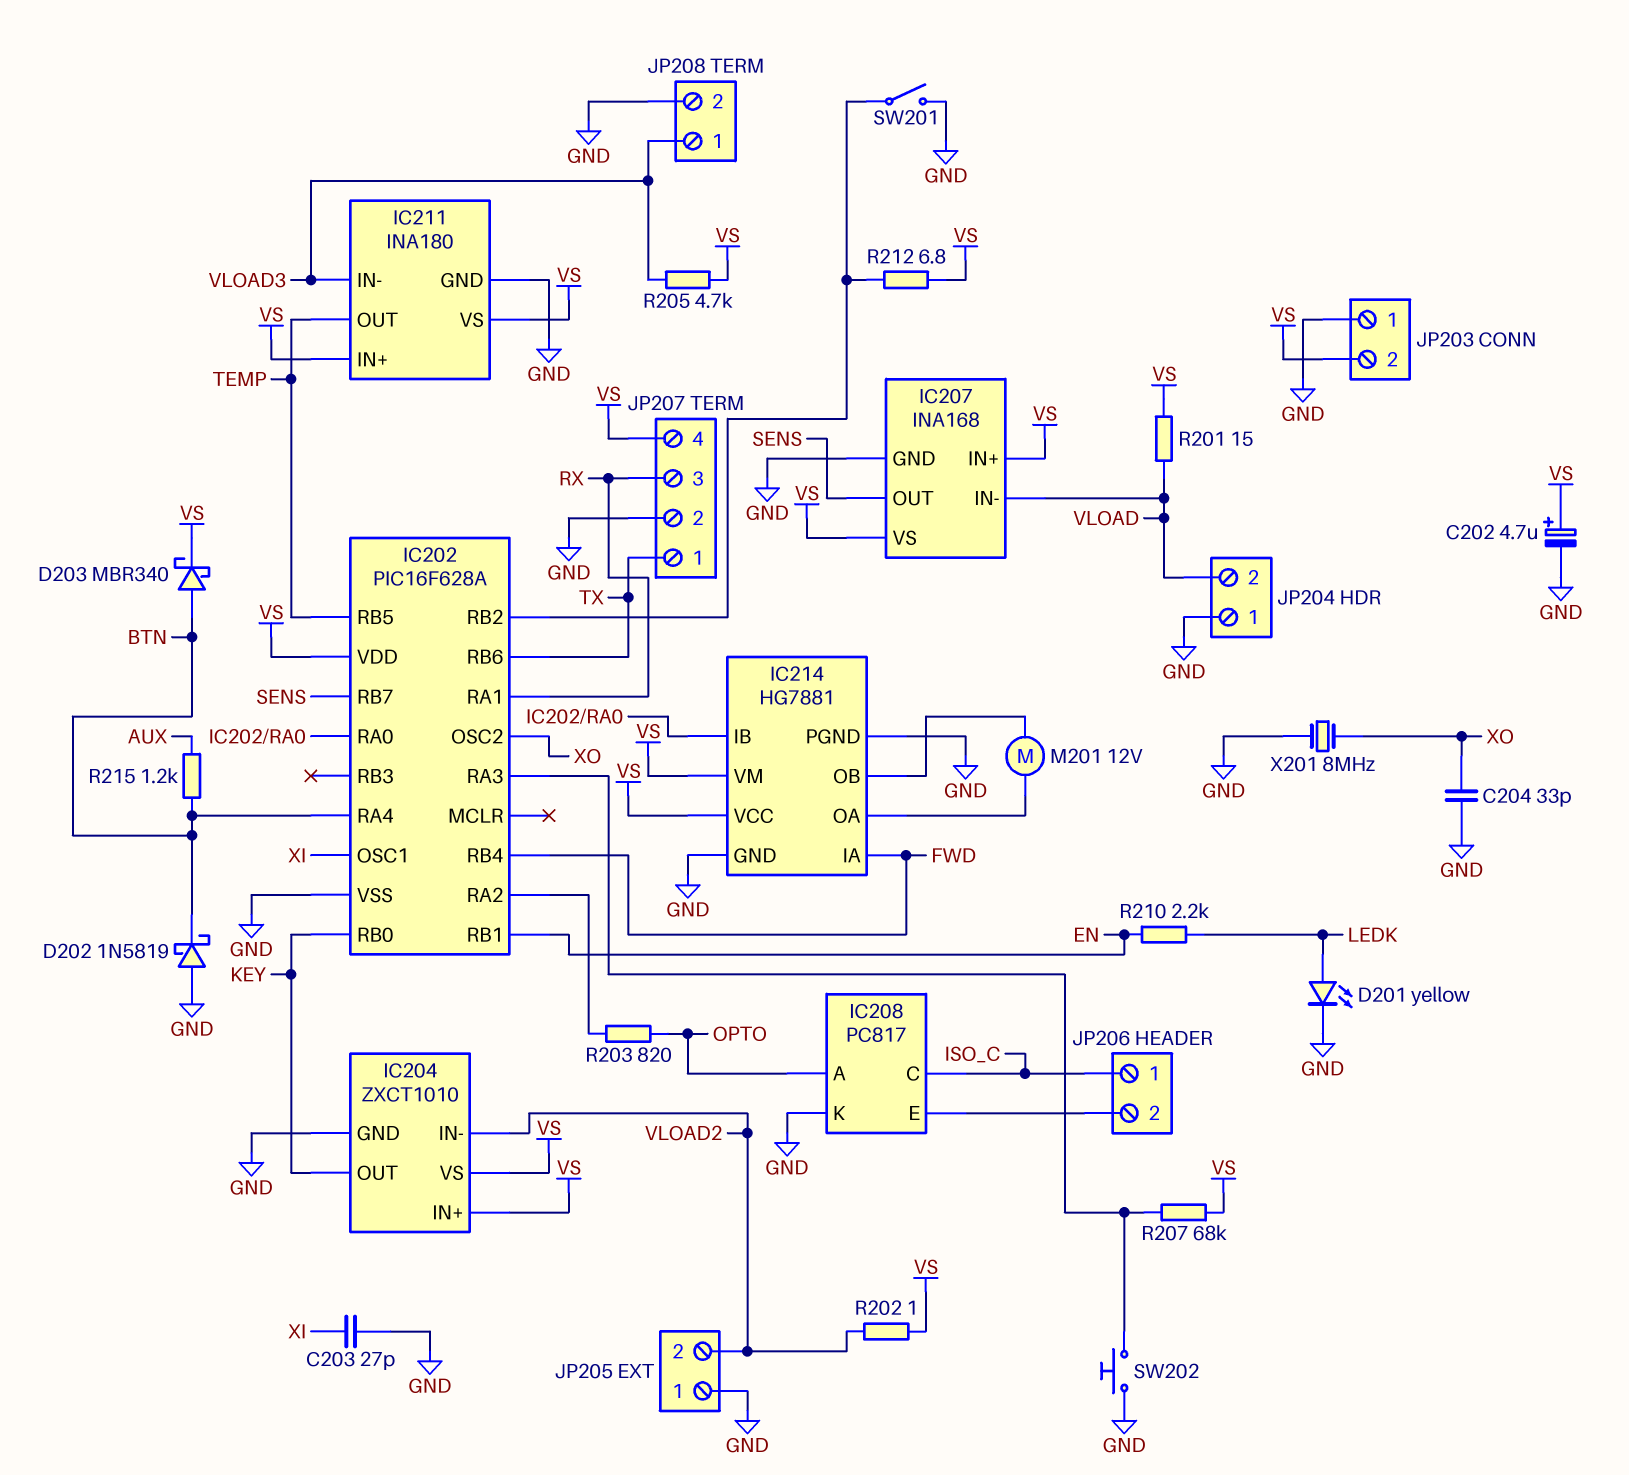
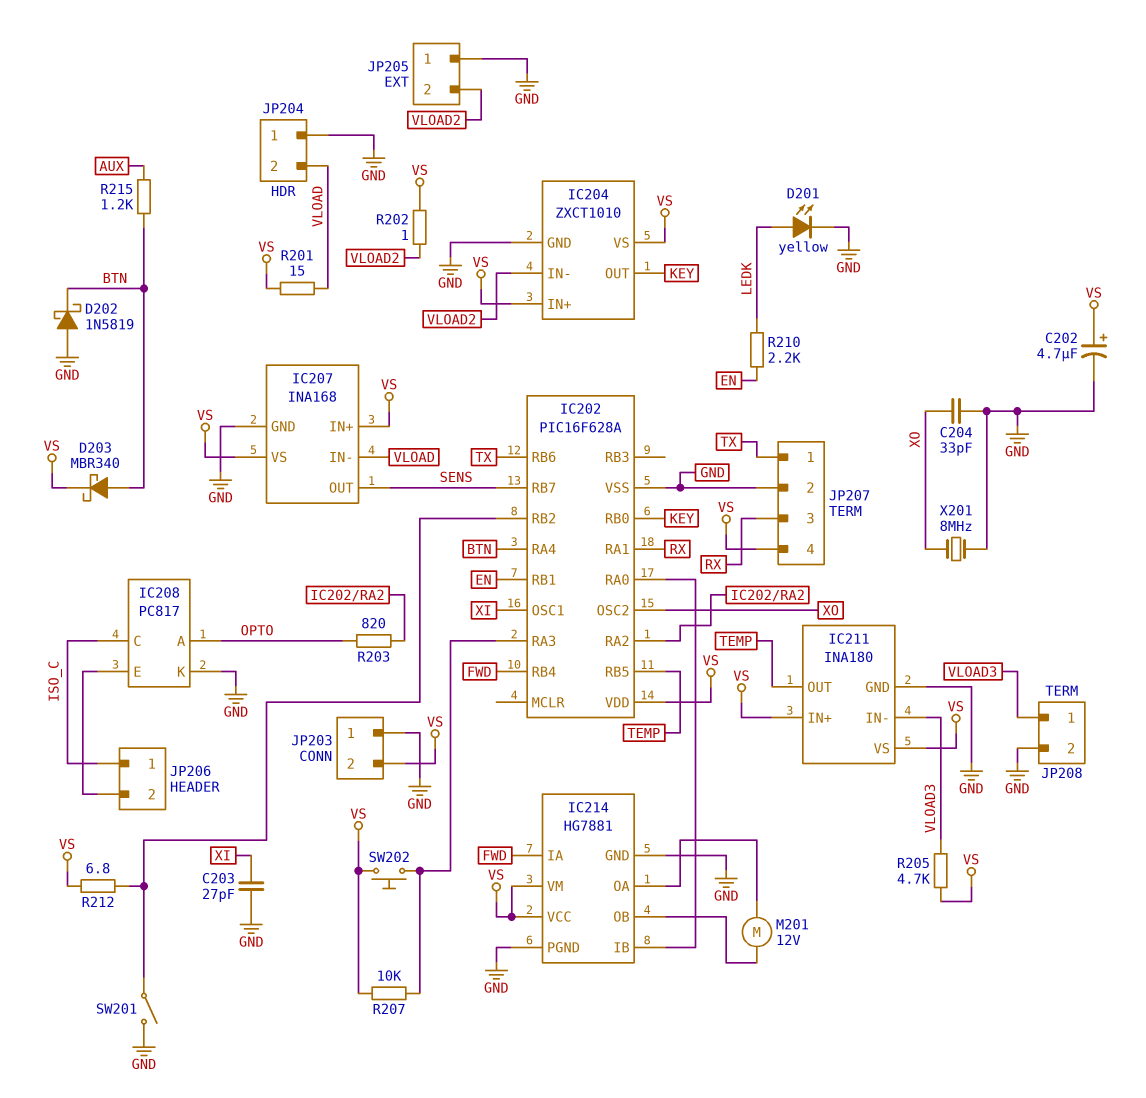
R207: 68k (IC202/RA3, VS) -> 10k (IC202/RA3, VS)
SW202: button (GND, IC202/RA3) -> button (IC202/RA3, VS)

